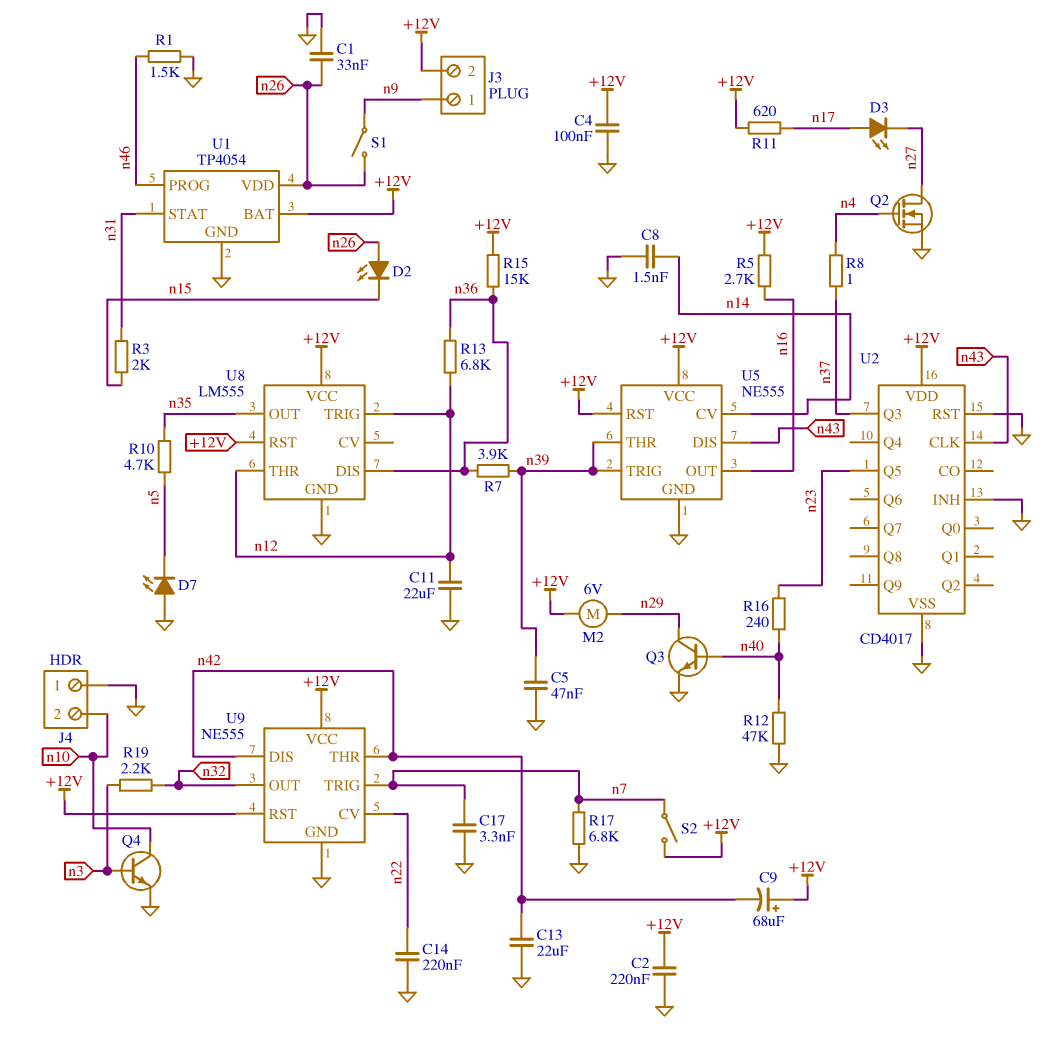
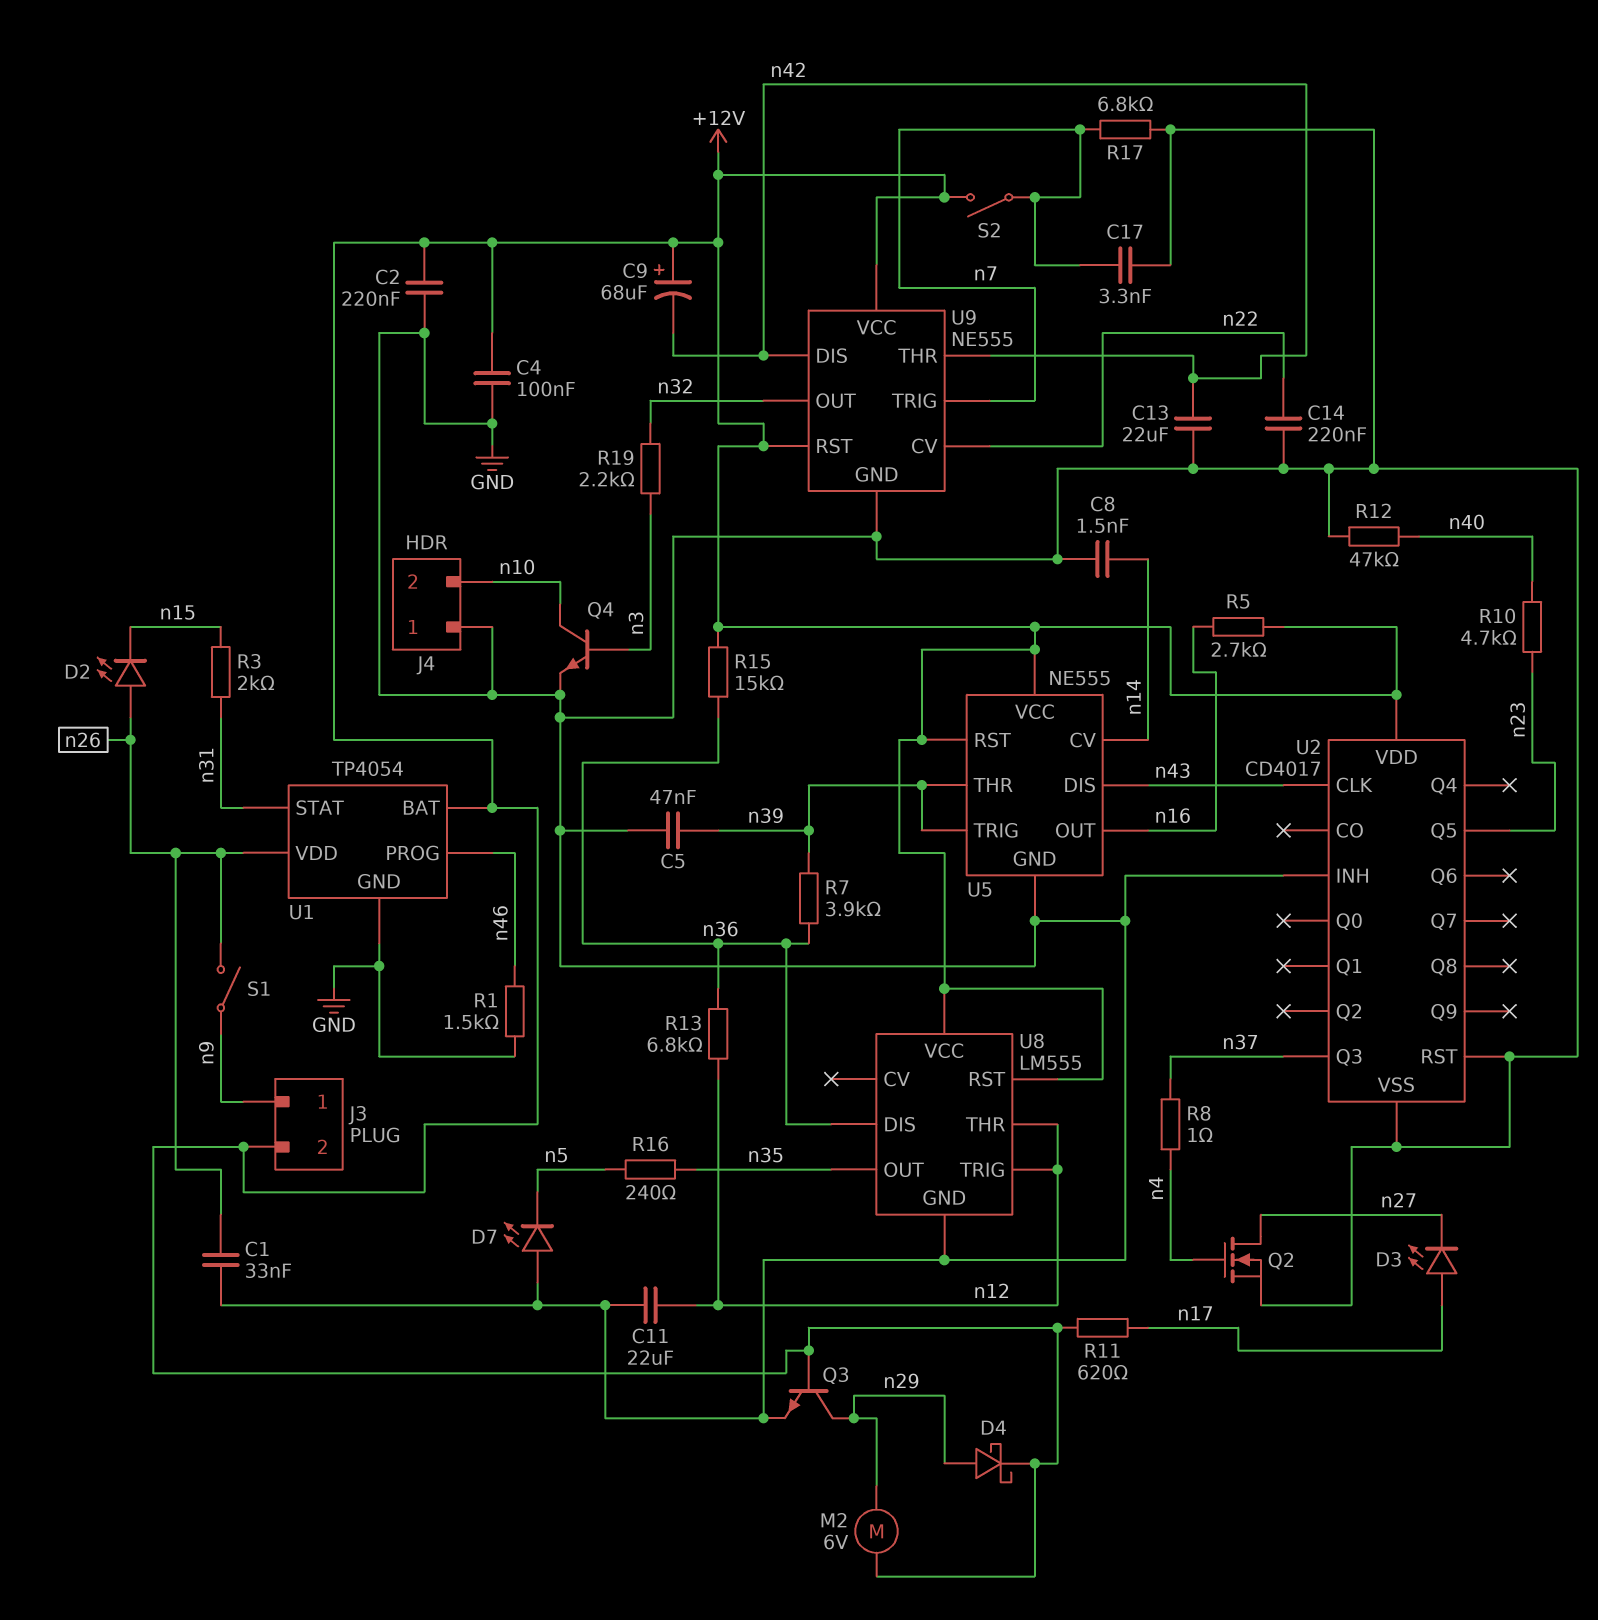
D4: none -> schottky (A n29, K +12V)
Q3: NPN (B n40, C n29, E GND) -> NPN (B +12V, C n29, E GND)
R10: 4.7k (n5, n35) -> 4.7k (n23, n40)
R16: 240 (n23, n40) -> 240 (n5, n35)

